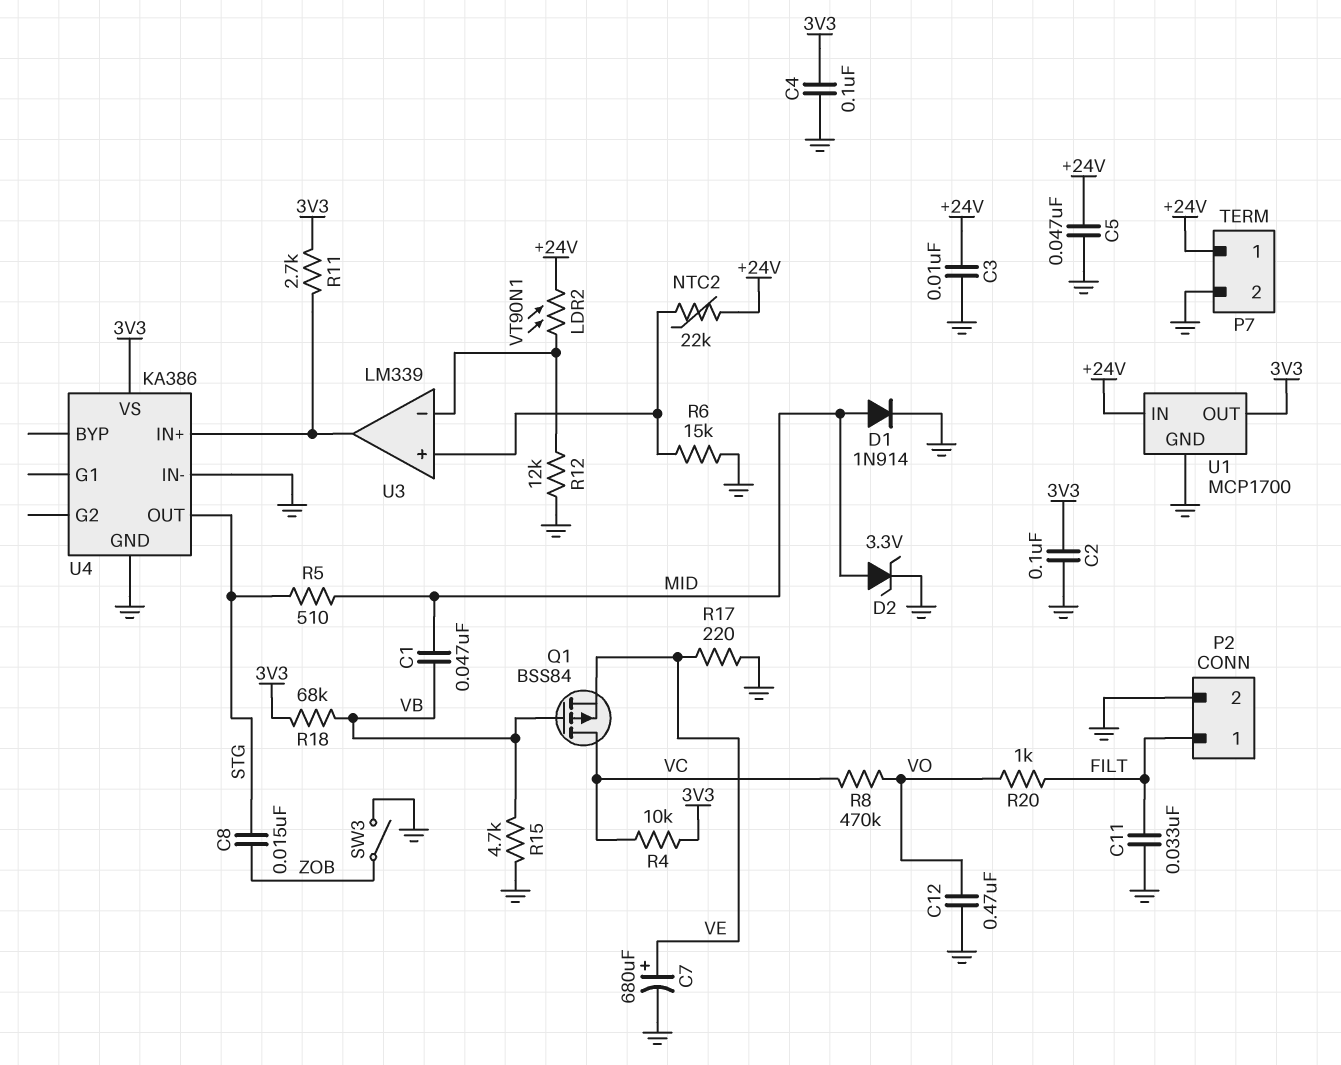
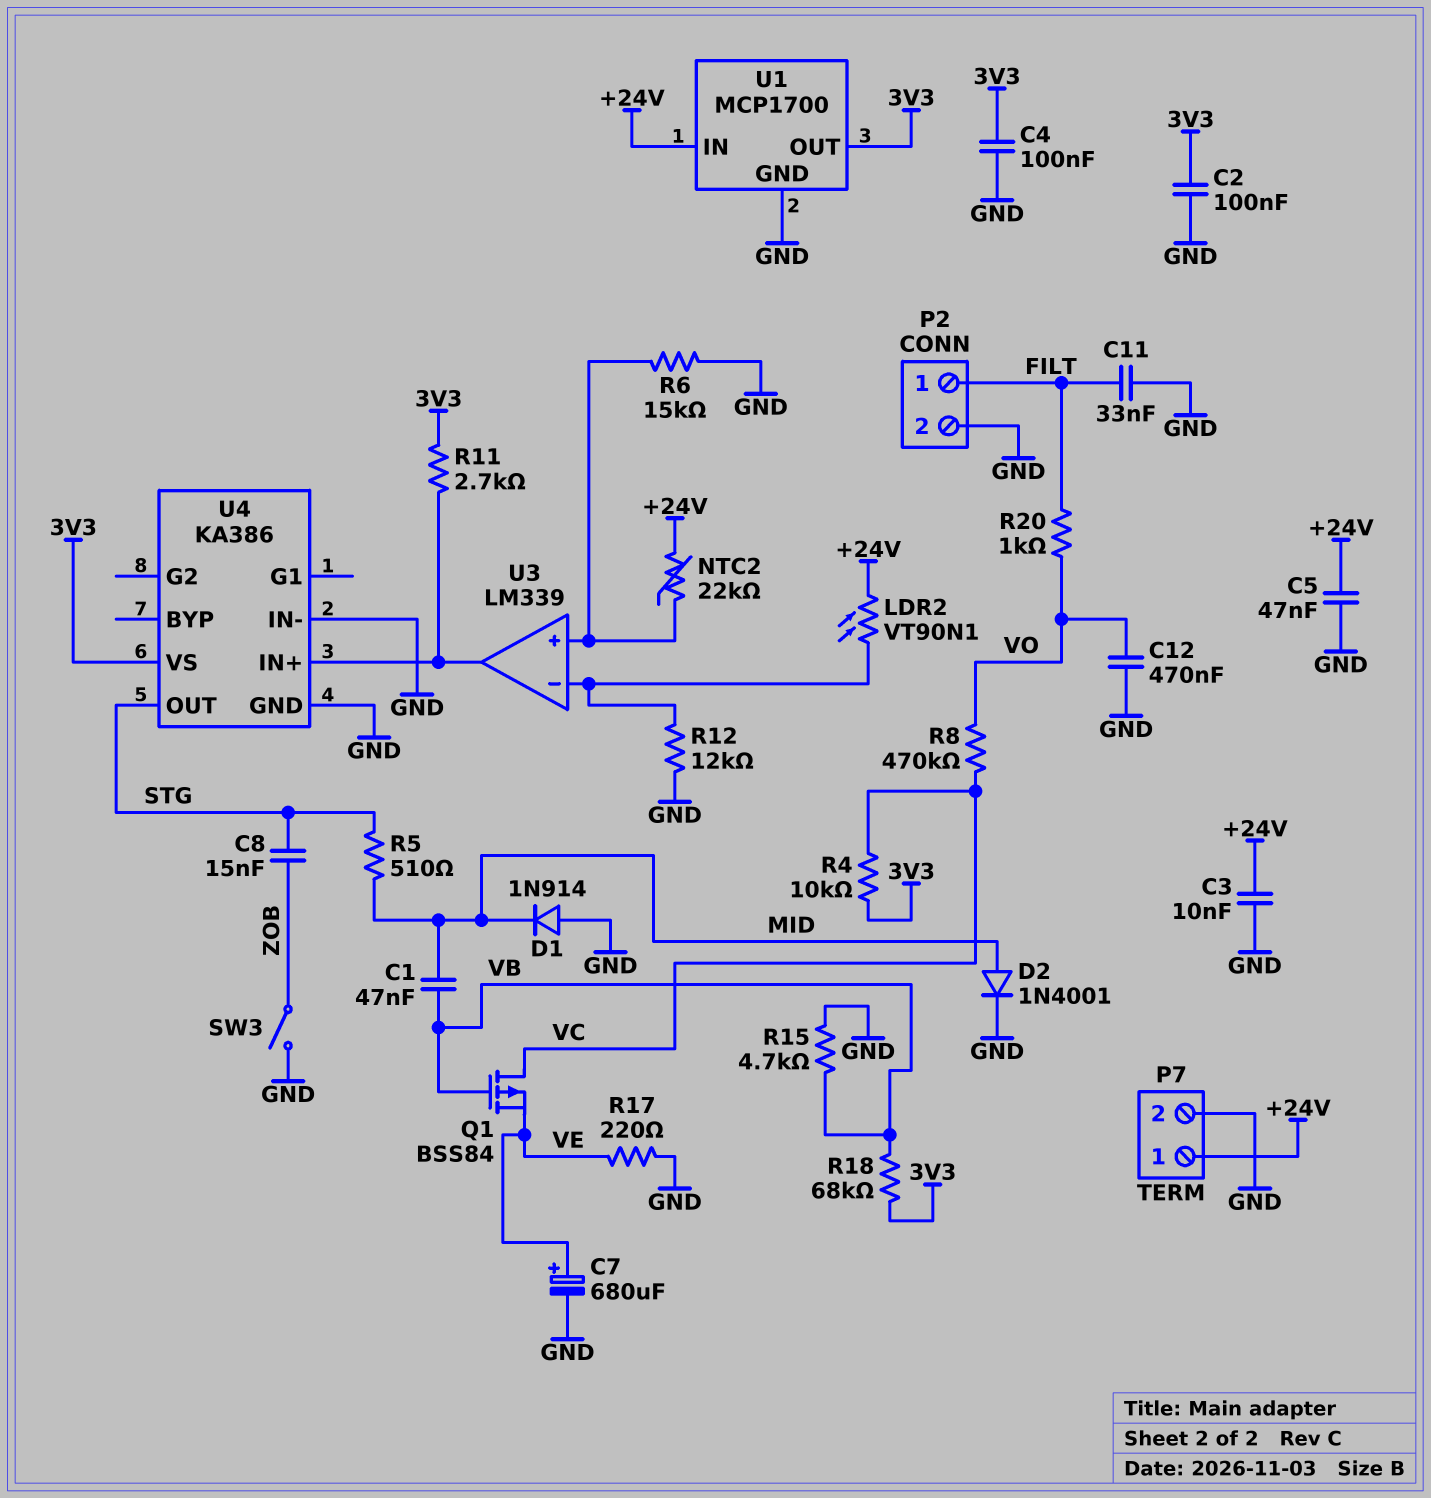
D1: diode 1N914 (A MID, K GND) -> diode 1N914 (A GND, K MID)
D2: zener 3.3V (A MID, K GND) -> diode 1N4001 (A MID, K GND)

